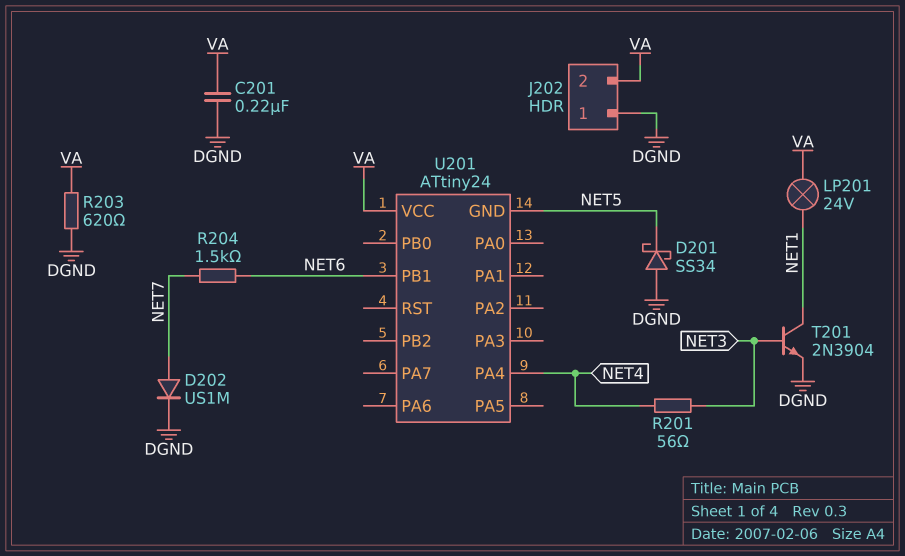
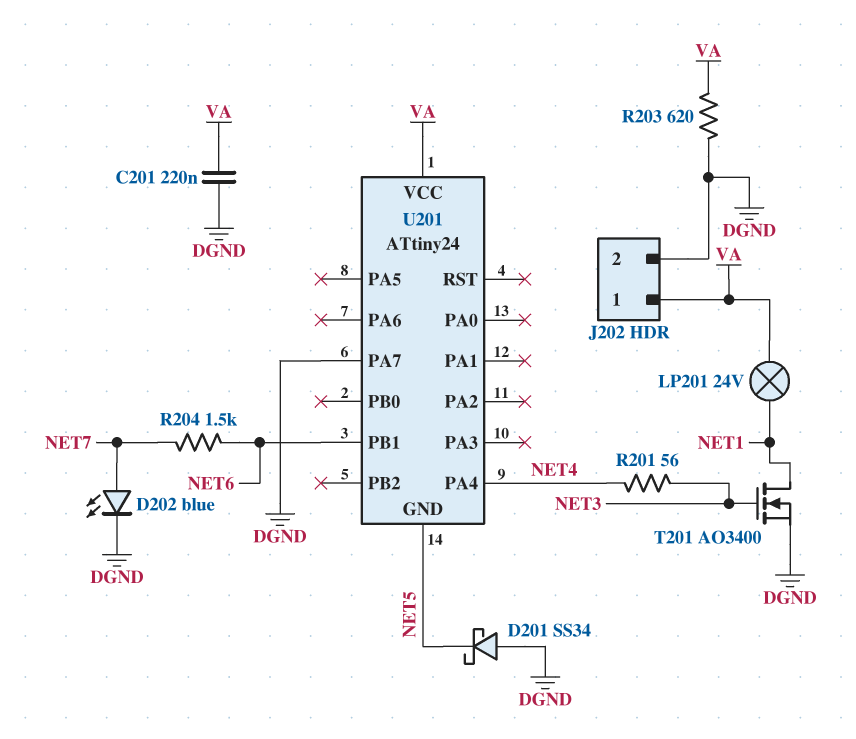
D202: diode US1M (A NET7, K DGND) -> LED blue (A NET7, K DGND)
J202 pin 1: DGND -> VA
J202 pin 2: VA -> DGND
T201: NPN 2N3904 (B NET3, C NET1, E DGND) -> NMOS AO3400 (G NET3, D NET1, S DGND)
U201 pin PA7: none -> DGND

